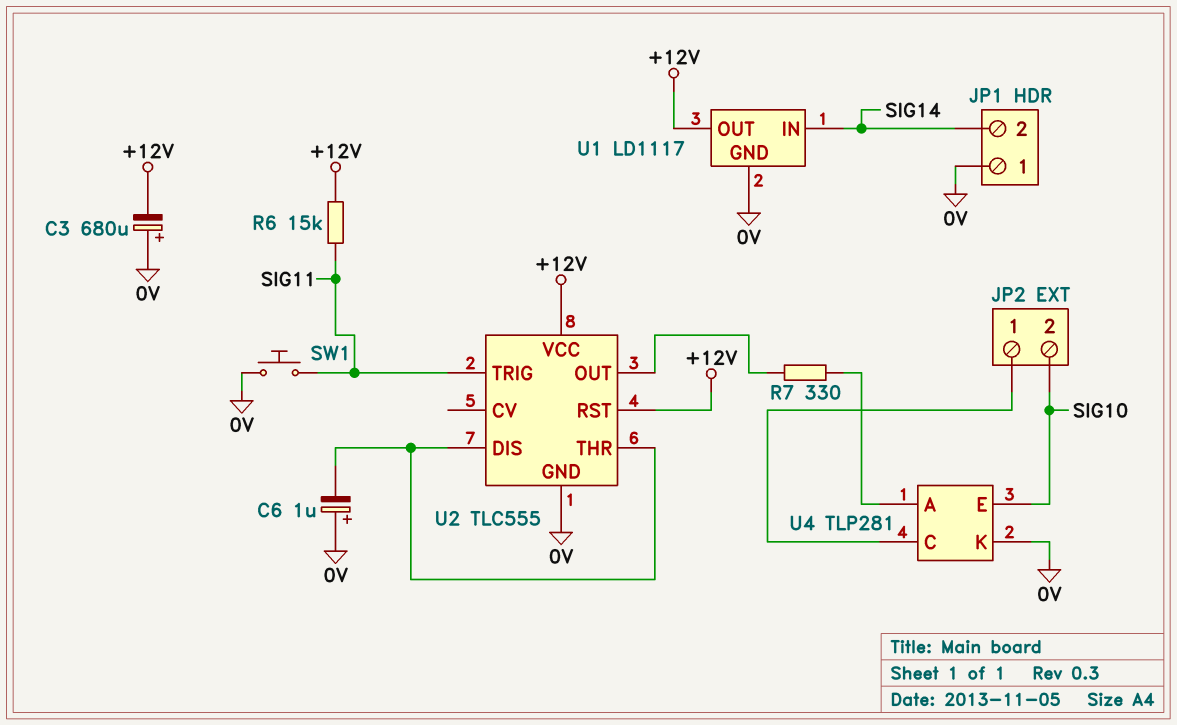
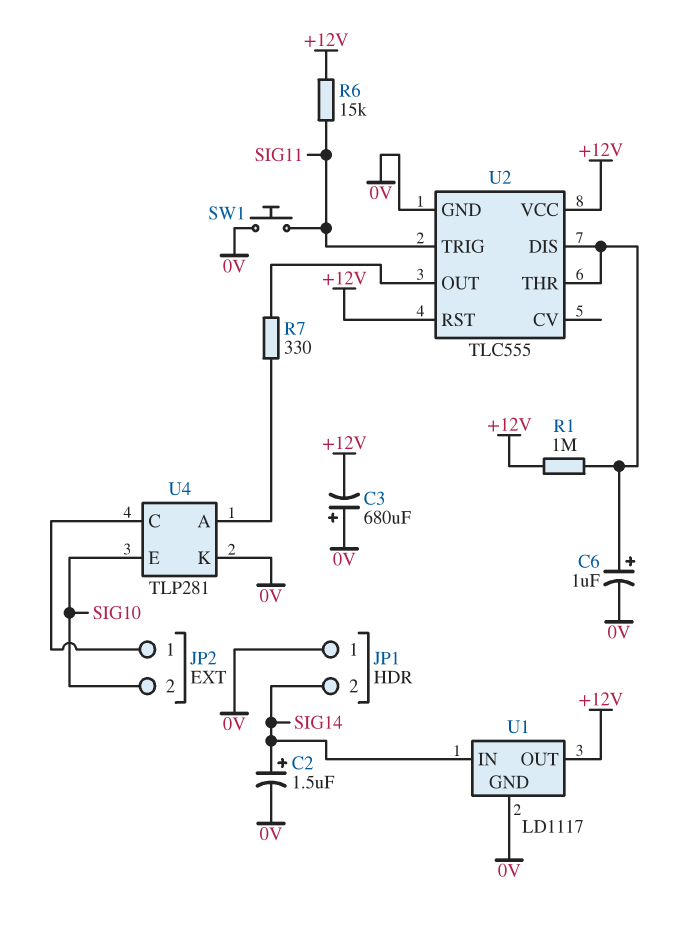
C2: none -> 1.5uF (plus SIG14, minus 0V)
C6: 1uF (plus 0V, minus U2/DIS) -> 1uF (plus U2/DIS, minus 0V)
R1: none -> 1M (+12V, U2/DIS)

